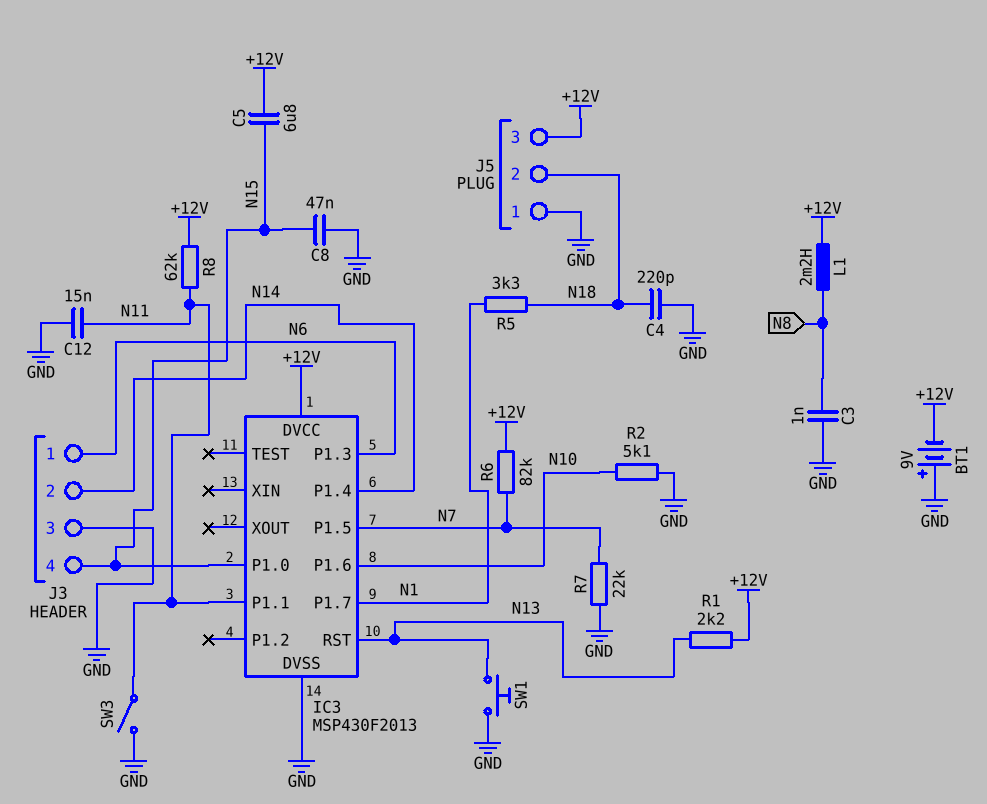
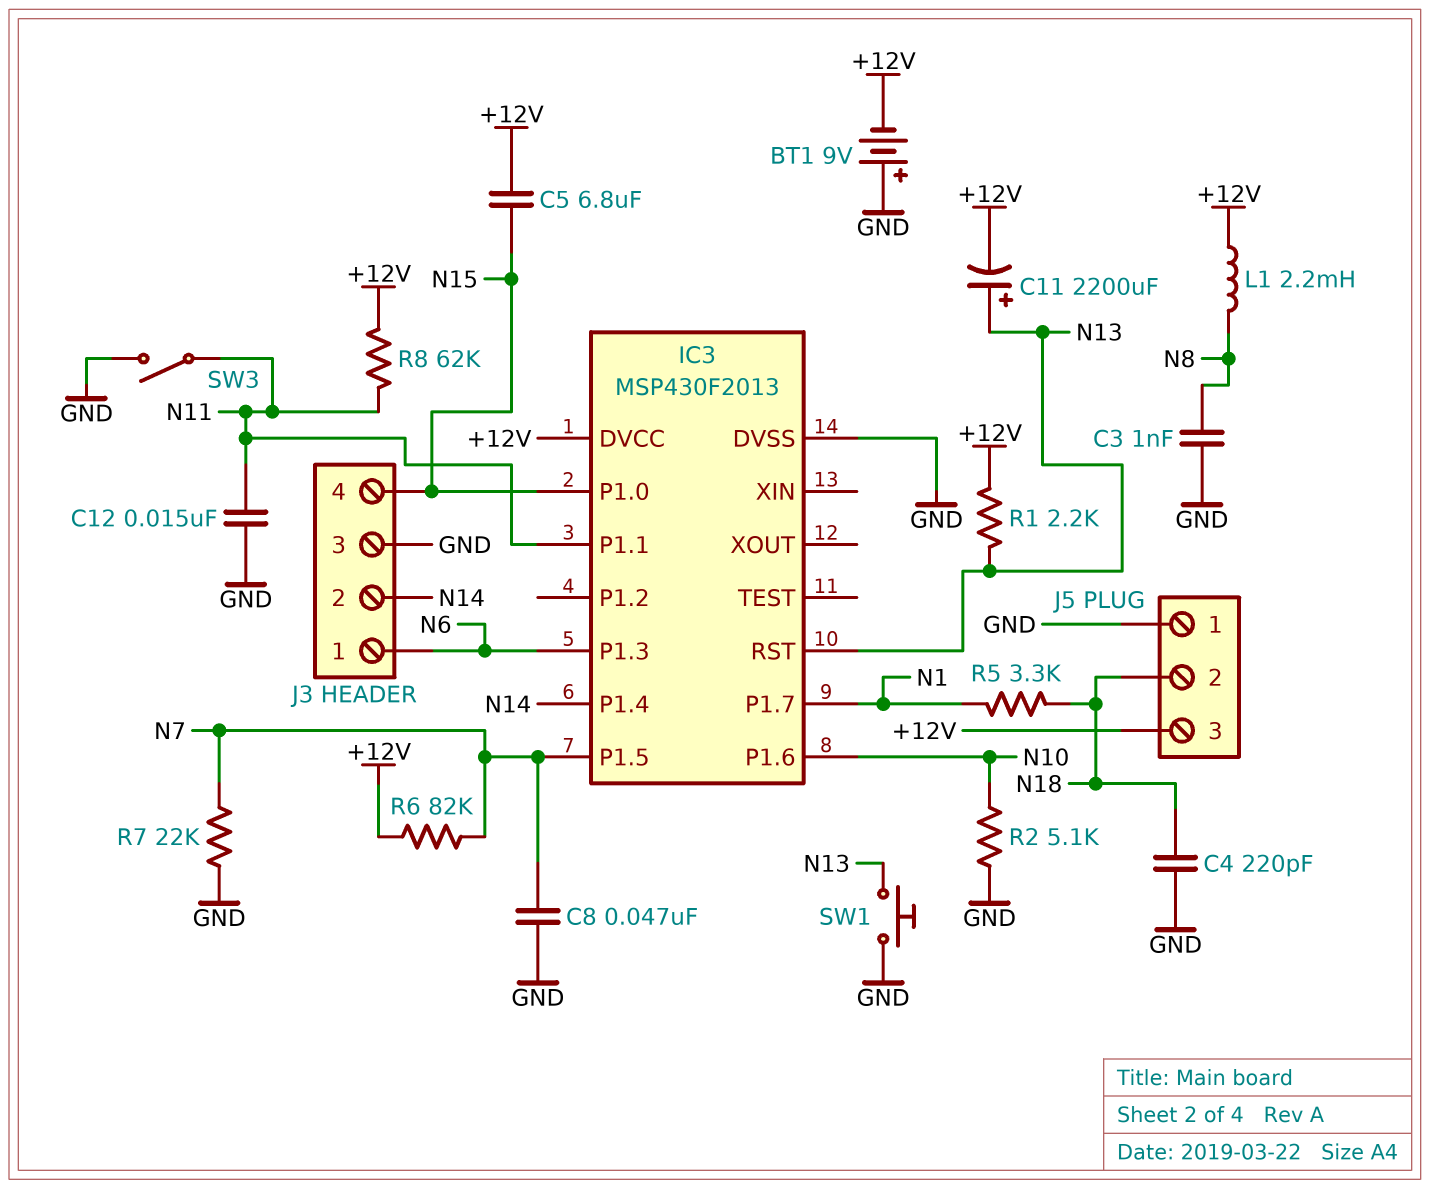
C8: 47nF (GND, N15) -> 47nF (GND, N7)
C11: none -> 2200uF (plus N13, minus +12V)

